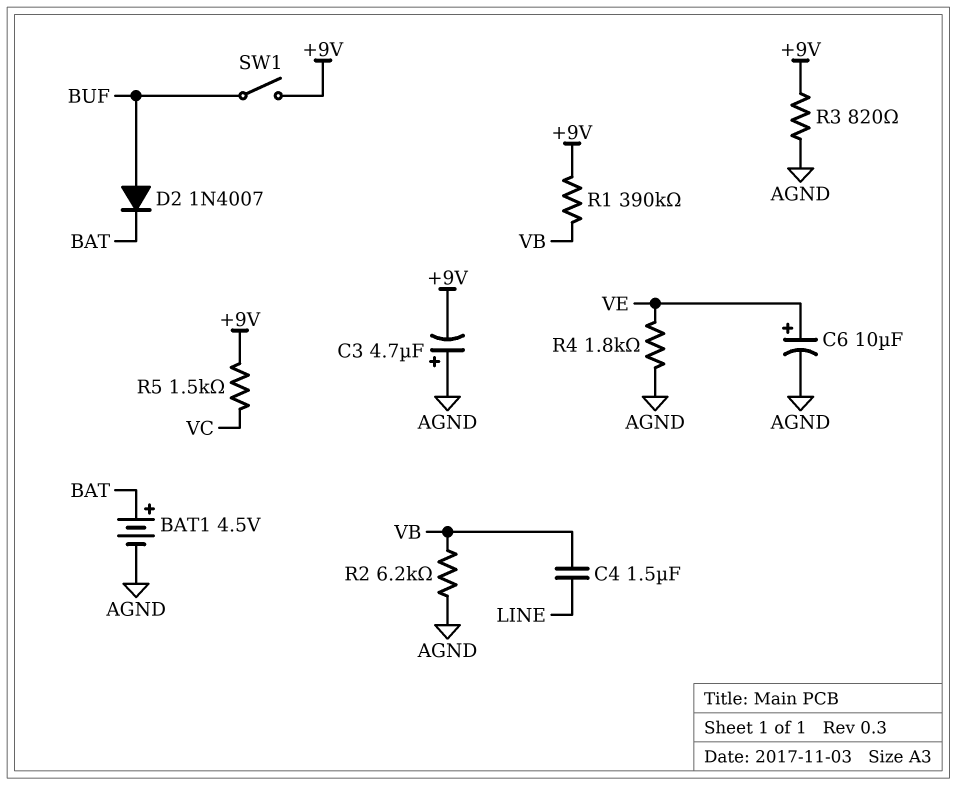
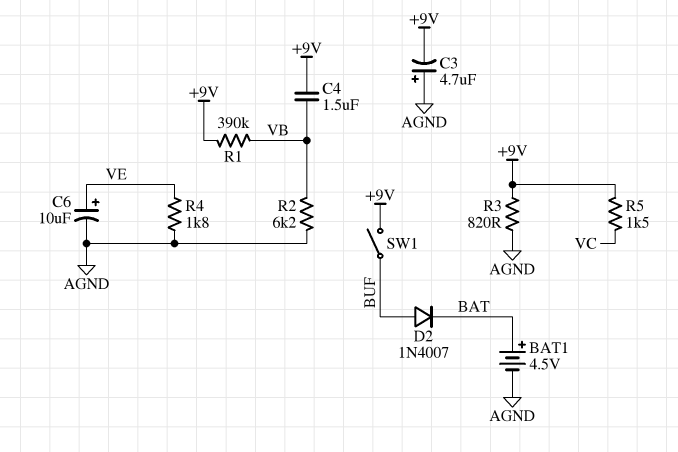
C4: 1.5uF (LINE, VB) -> 1.5uF (+9V, VB)

